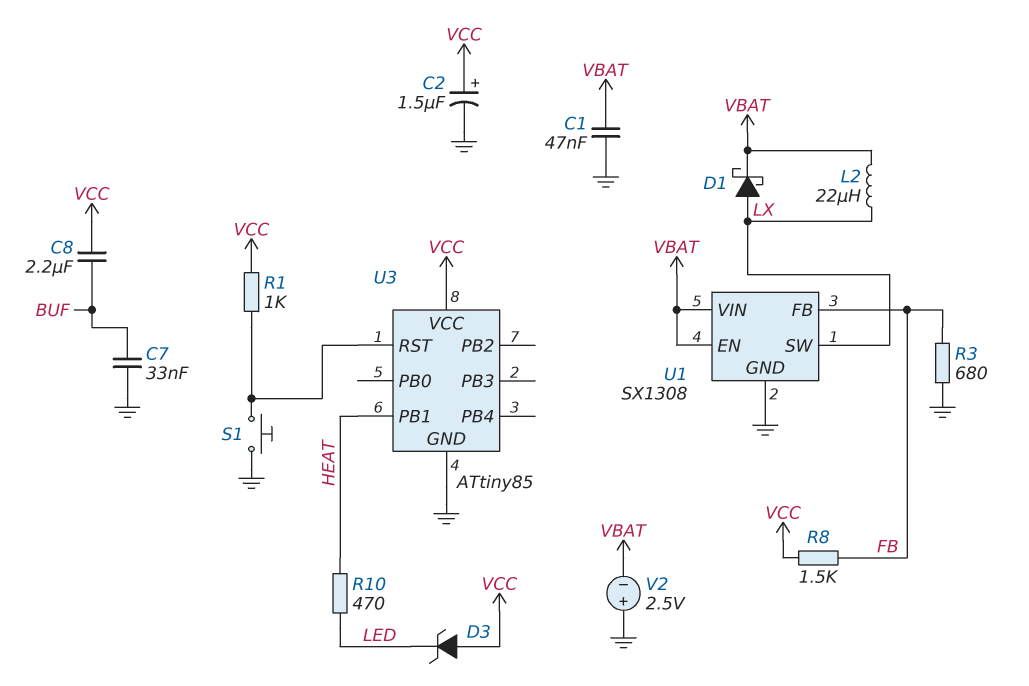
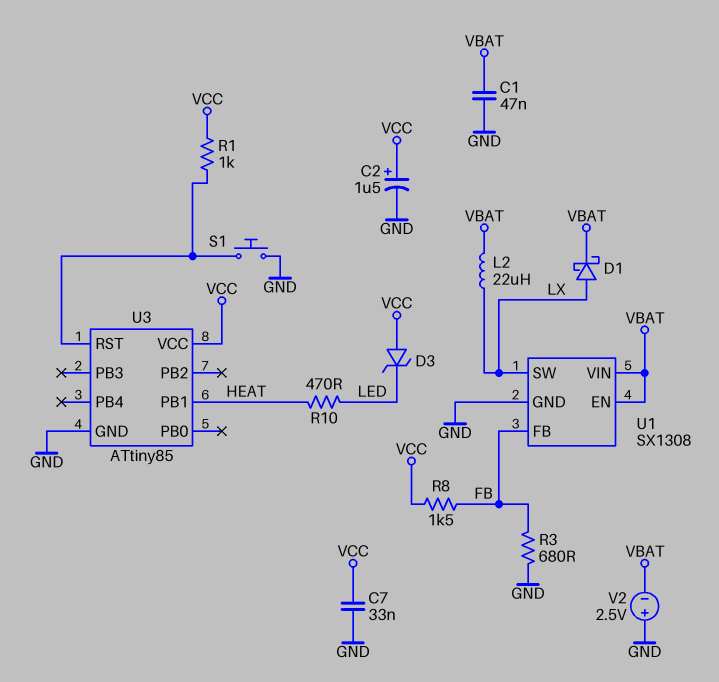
C7: 33nF (BUF, GND) -> 33nF (GND, VCC)
C8: 2.2uF (BUF, VCC) -> none

